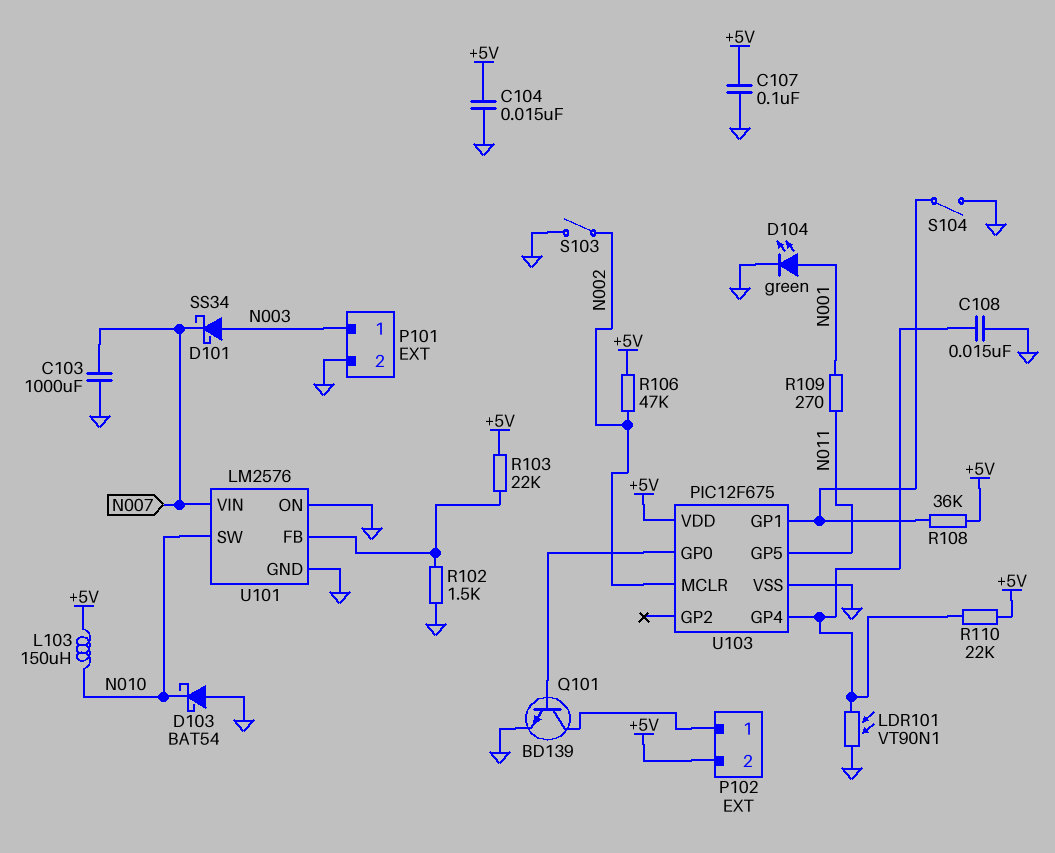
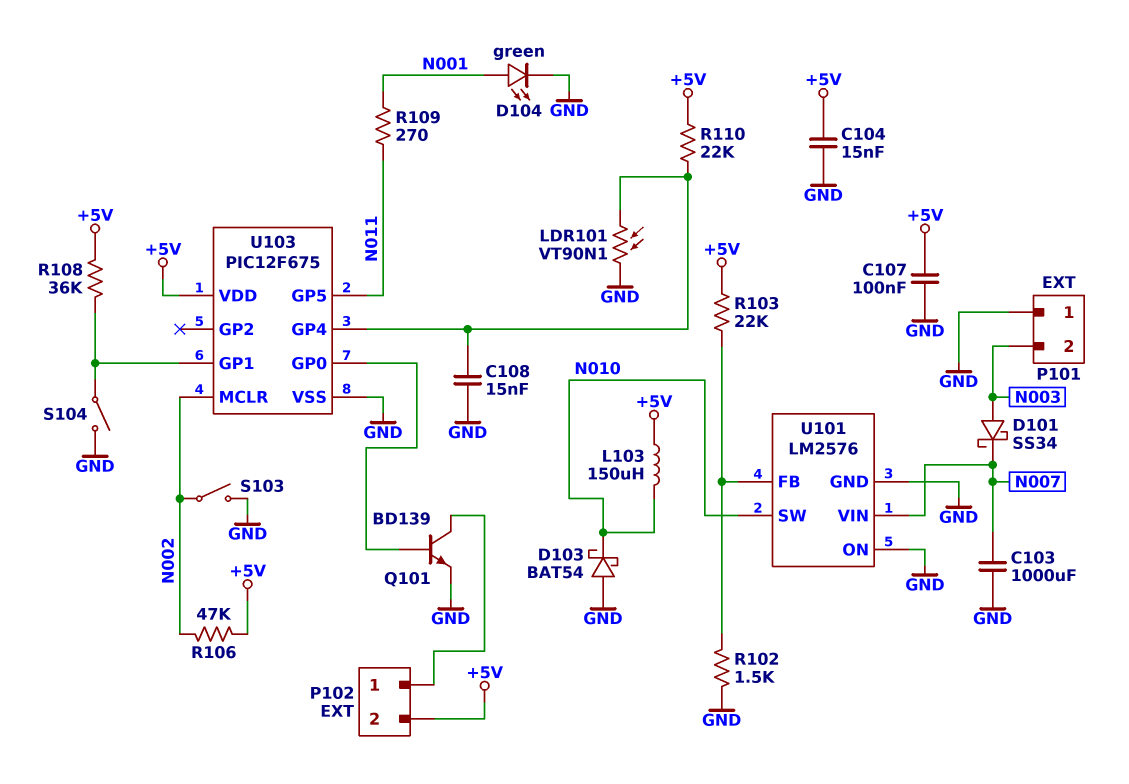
P101 pin 1: N003 -> GND
P101 pin 2: GND -> N003

